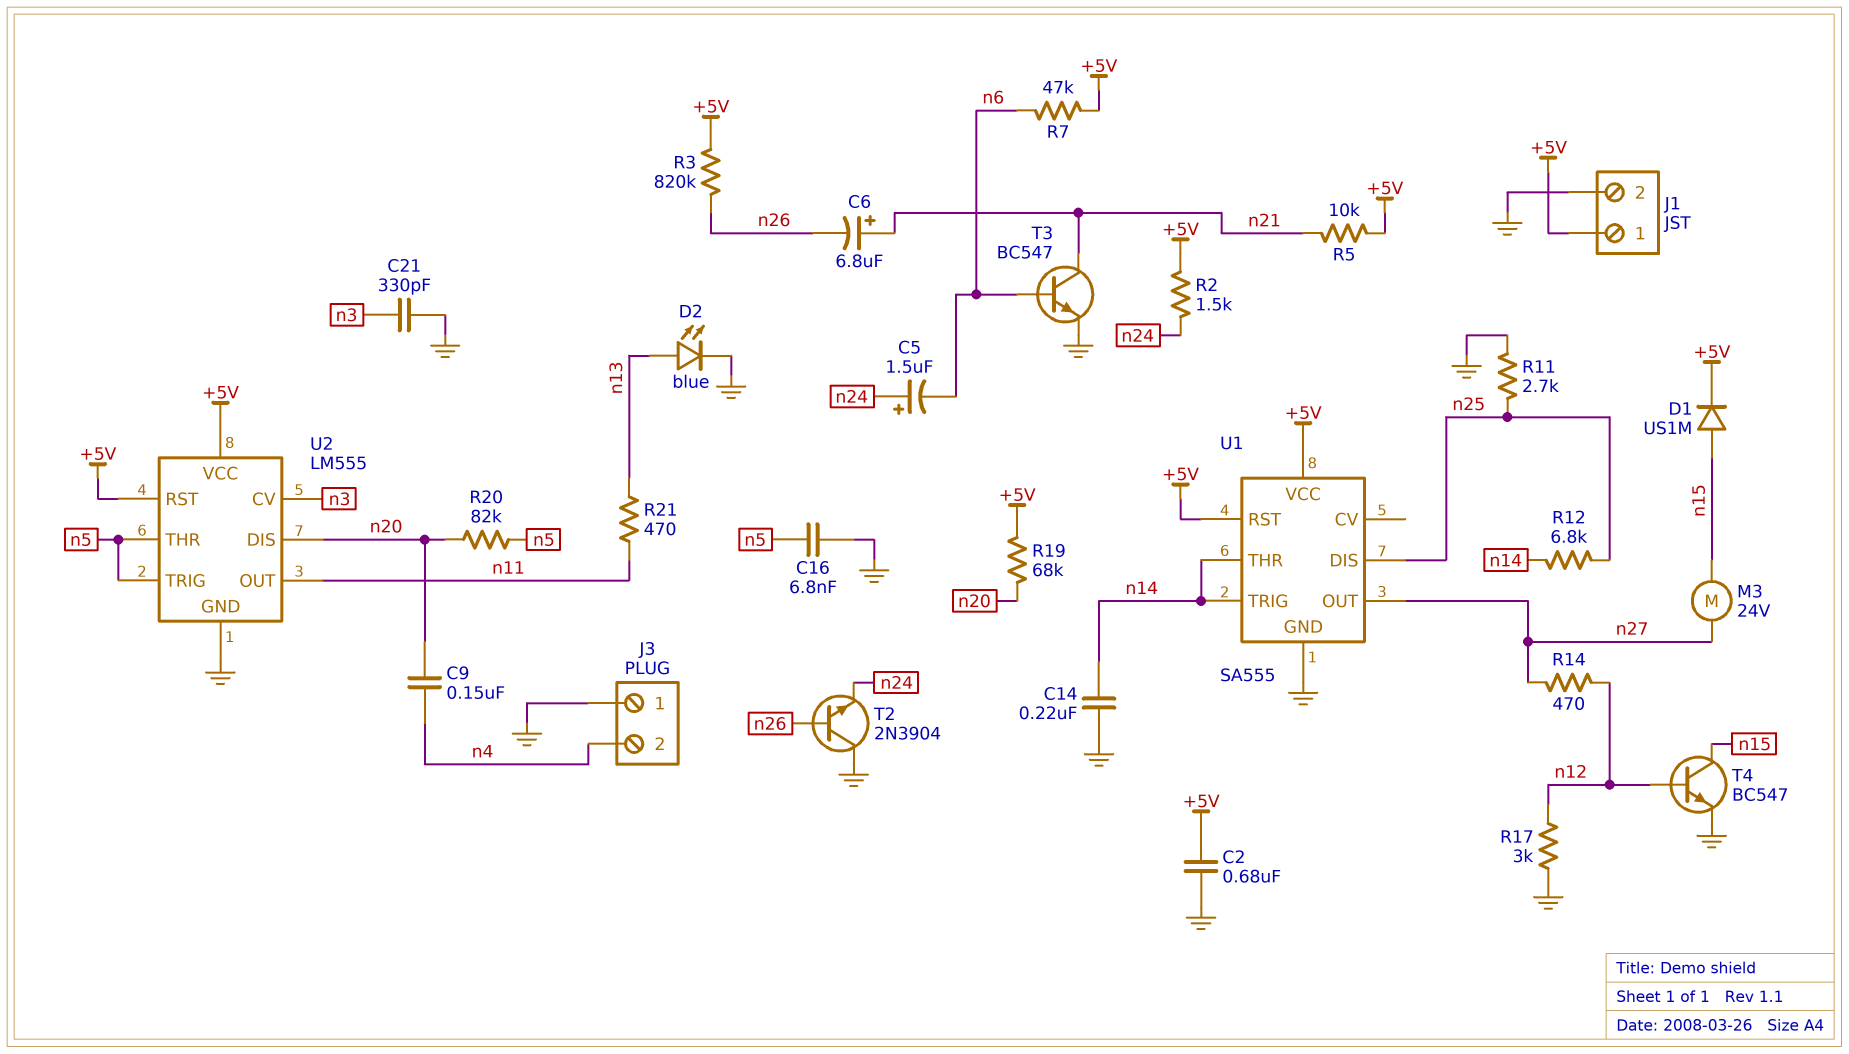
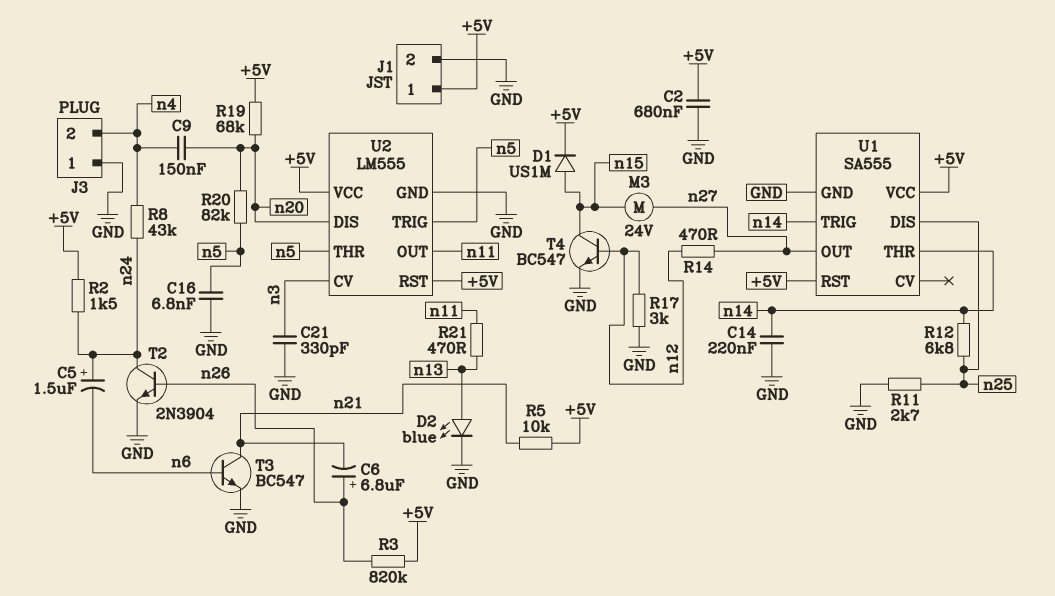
C6: 6.8uF (plus n21, minus n26) -> 6.8uF (plus n26, minus n21)
R7: 47k (+5V, n6) -> none
R8: none -> 43k (n4, n24)
T2: NPN 2N3904 (B n26, C GND, E n24) -> NPN 2N3904 (B n26, C n24, E GND)

